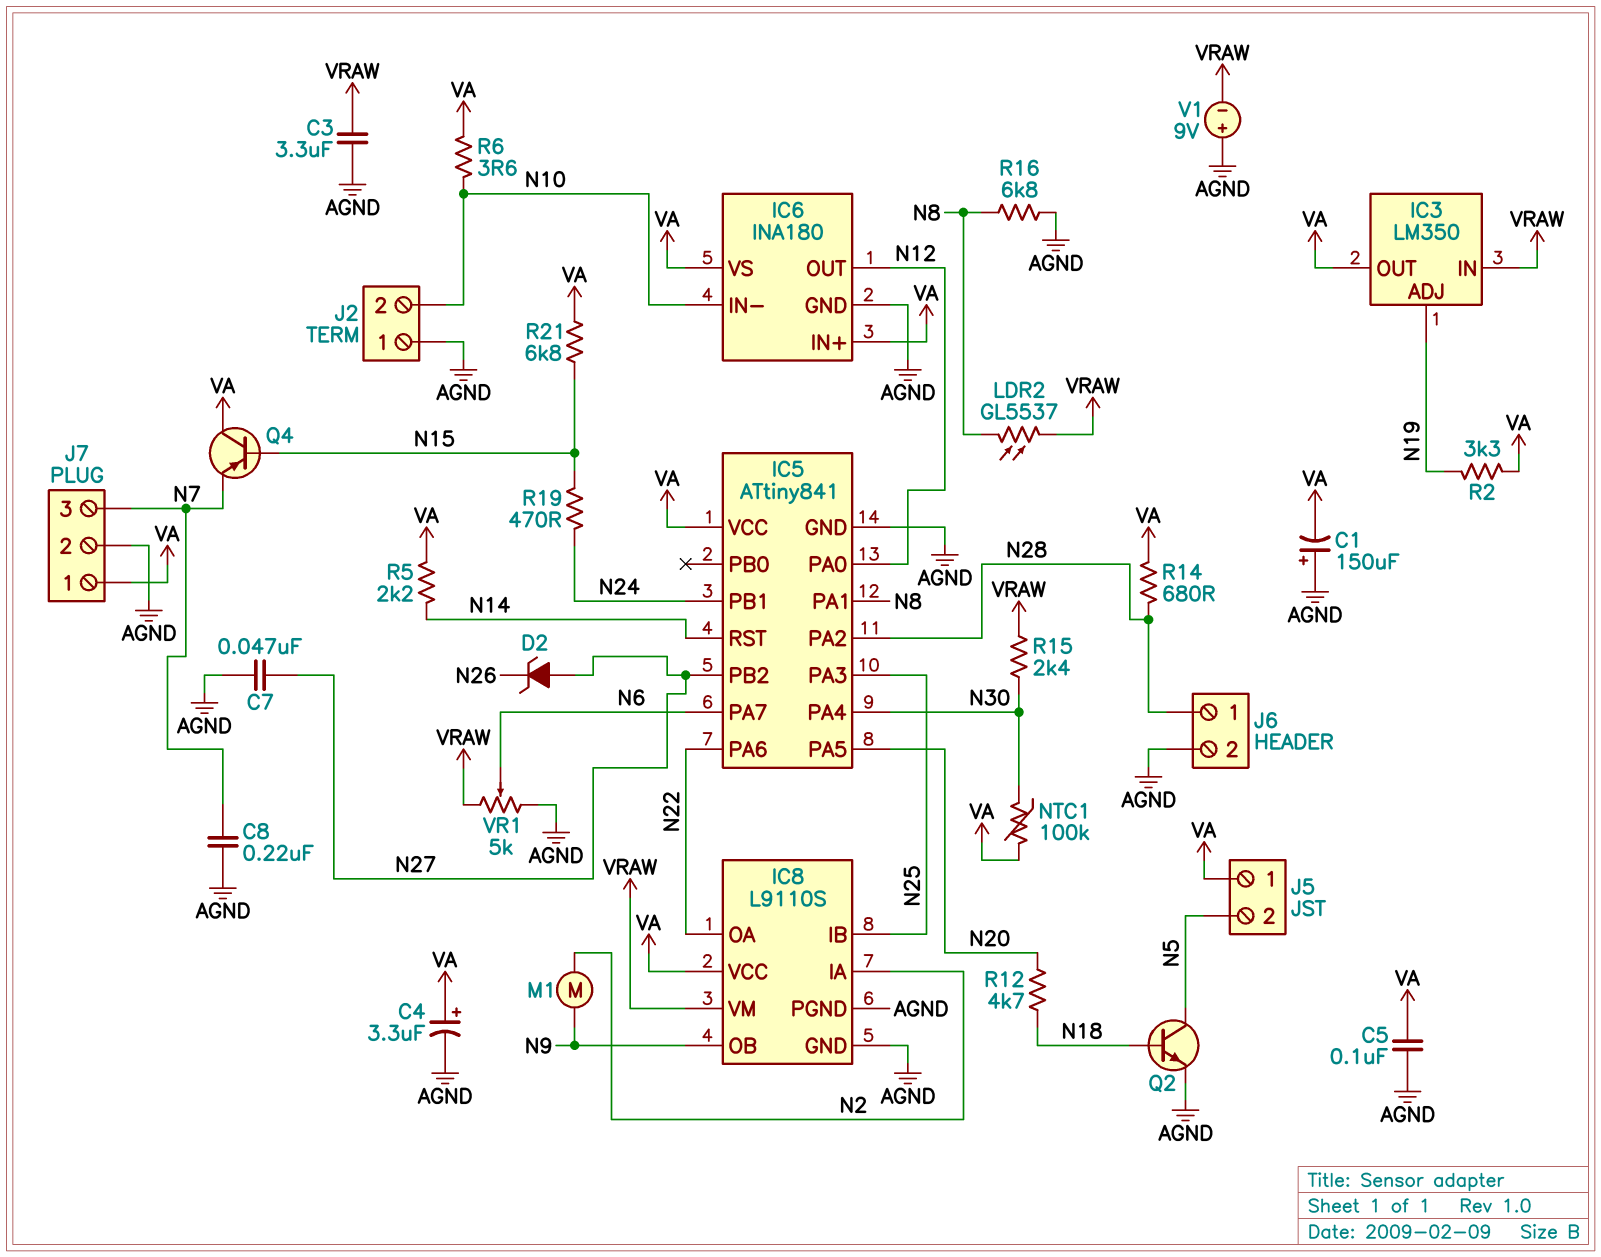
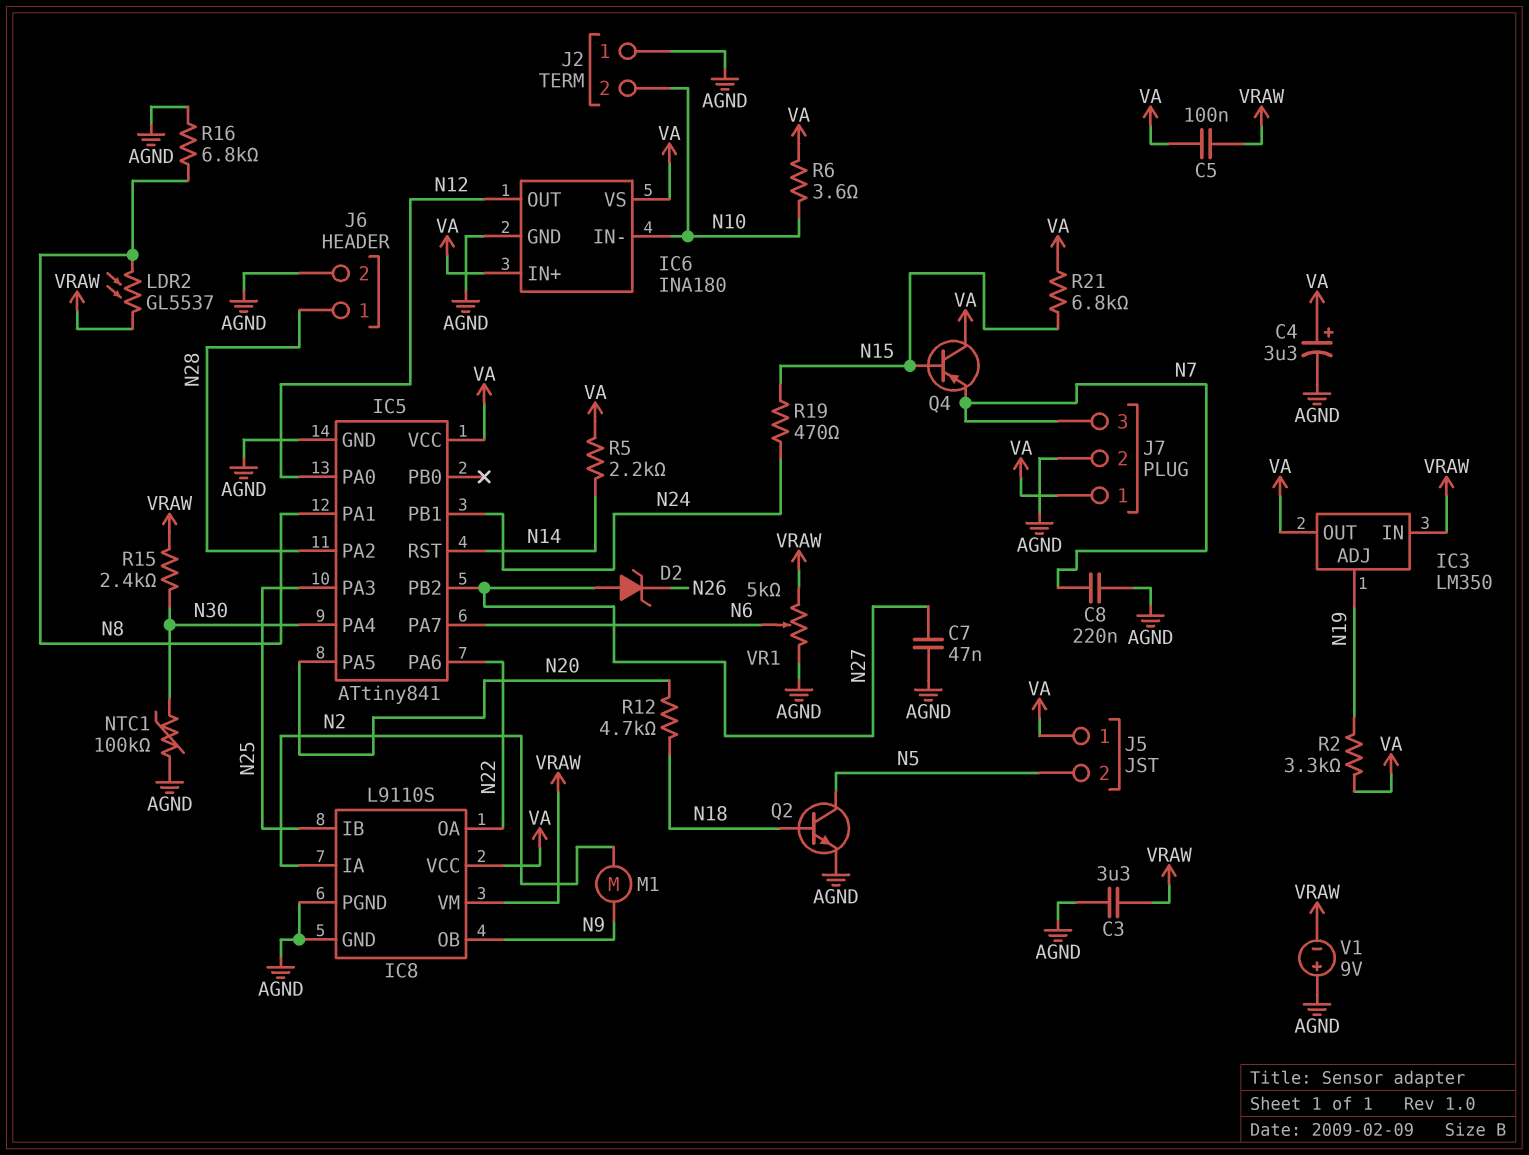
C1: 150uF (plus AGND, minus VA) -> none
C5: 100nF (AGND, VA) -> 100nF (VA, VRAW)
NTC1: 100k (N30, VA) -> 100k (AGND, N30)
R14: 680 (N28, VA) -> none

